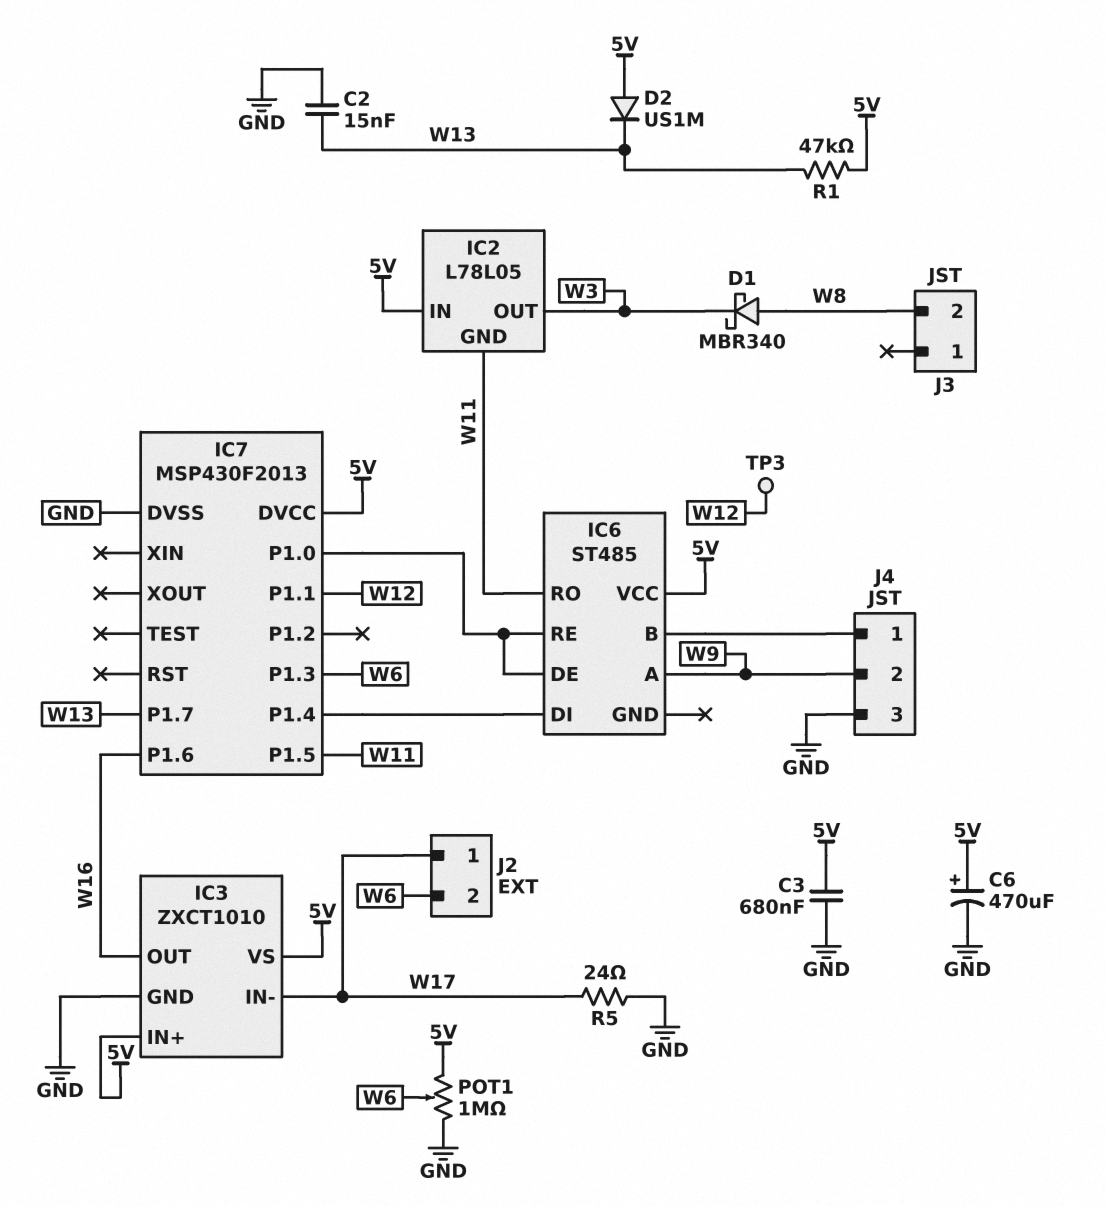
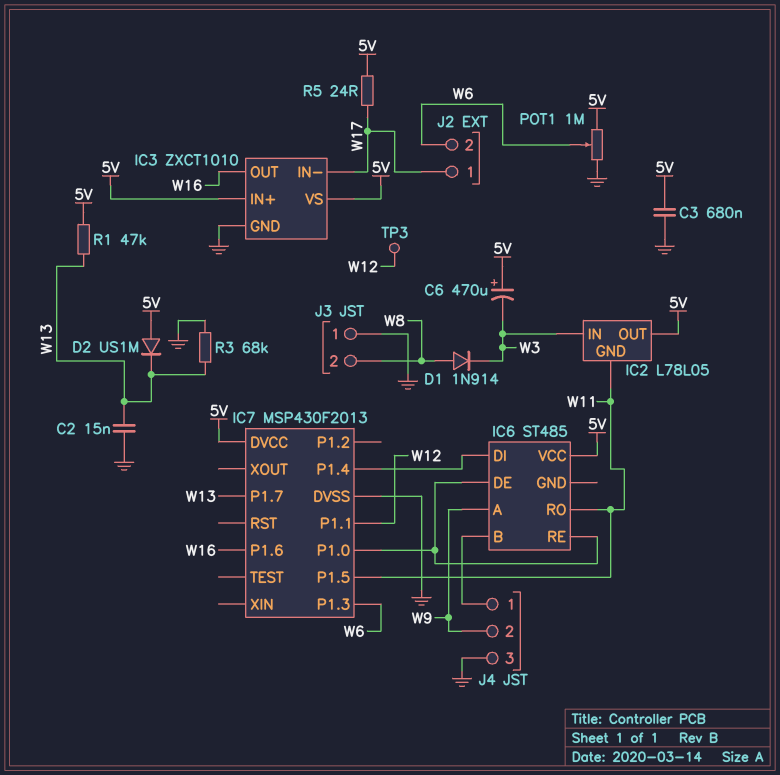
C6: 470uF (plus 5V, minus GND) -> 470uF (plus 5V, minus W3)
D1: schottky MBR340 (A W8, K W3) -> diode 1N914 (A W8, K W3)
IC2 pin IN: 5V -> W3
IC2 pin OUT: W3 -> 5V
J3 pin 1: none -> GND
R3: none -> 68k (GND, W13)
R5: 24 (GND, W17) -> 24 (5V, W17)

